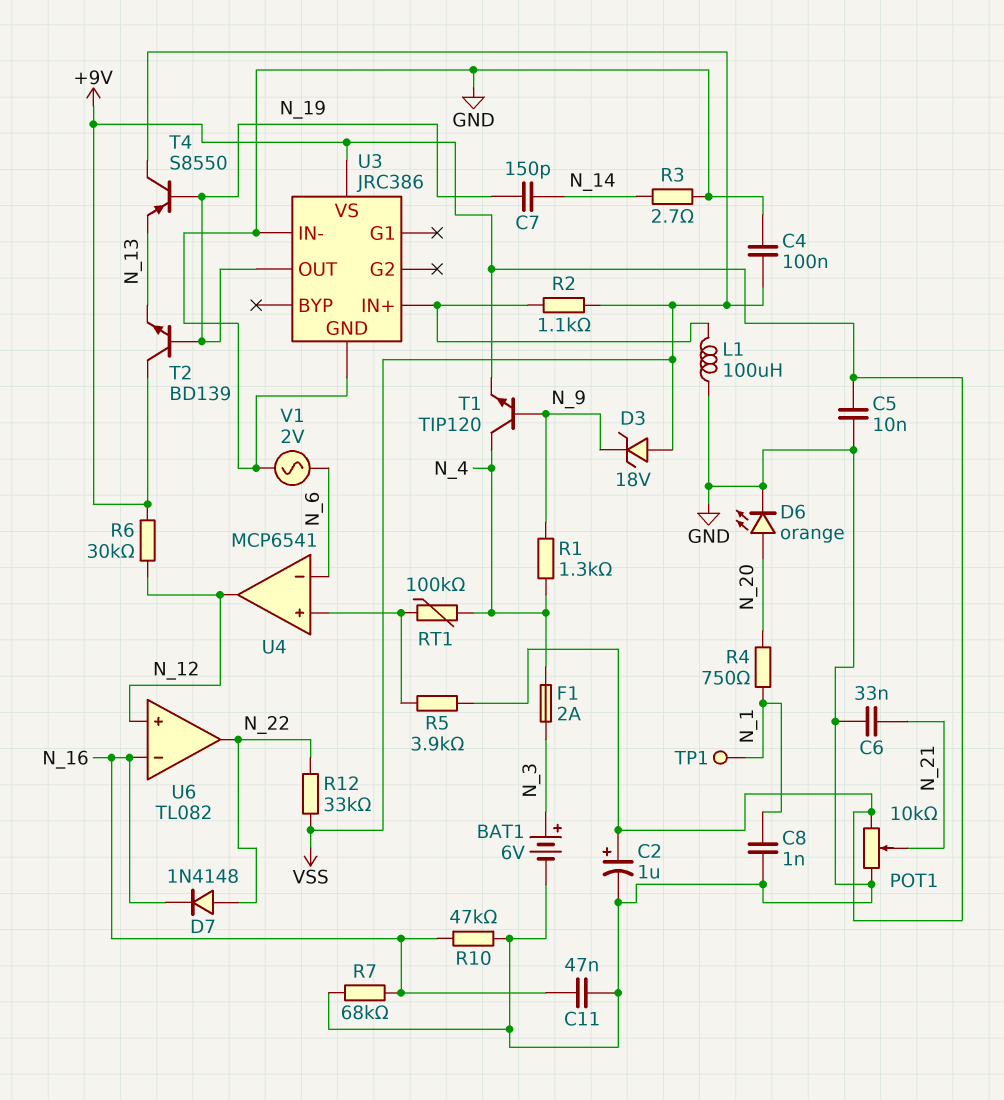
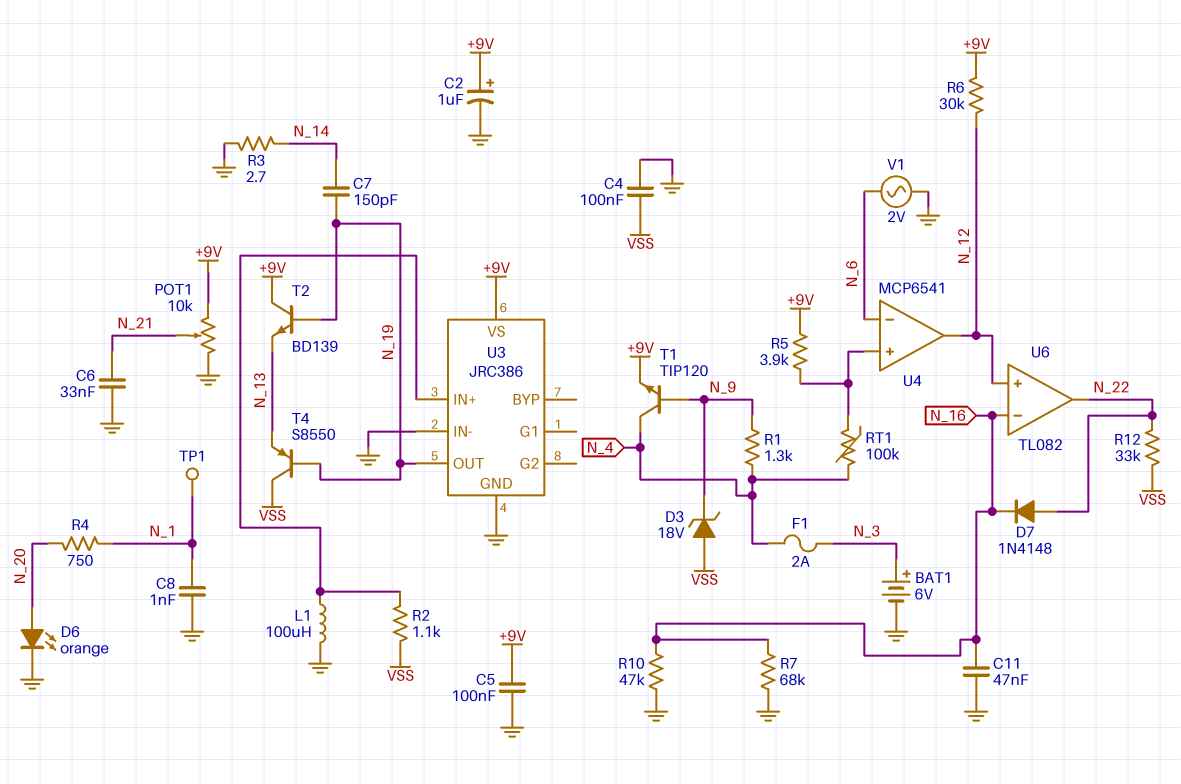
C5: 10nF (+9V, GND) -> 100nF (+9V, GND)

